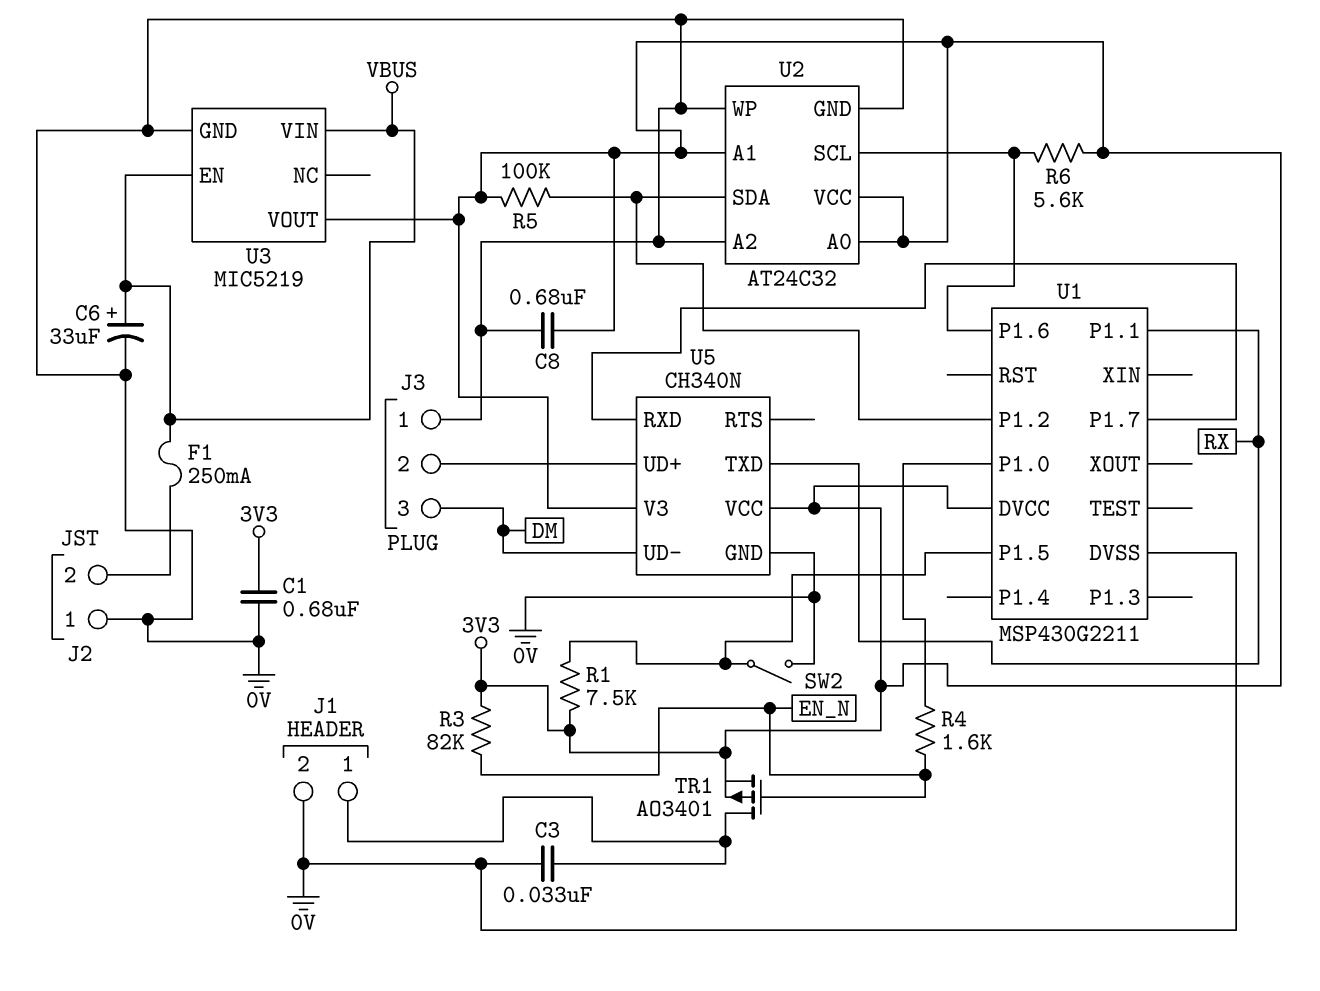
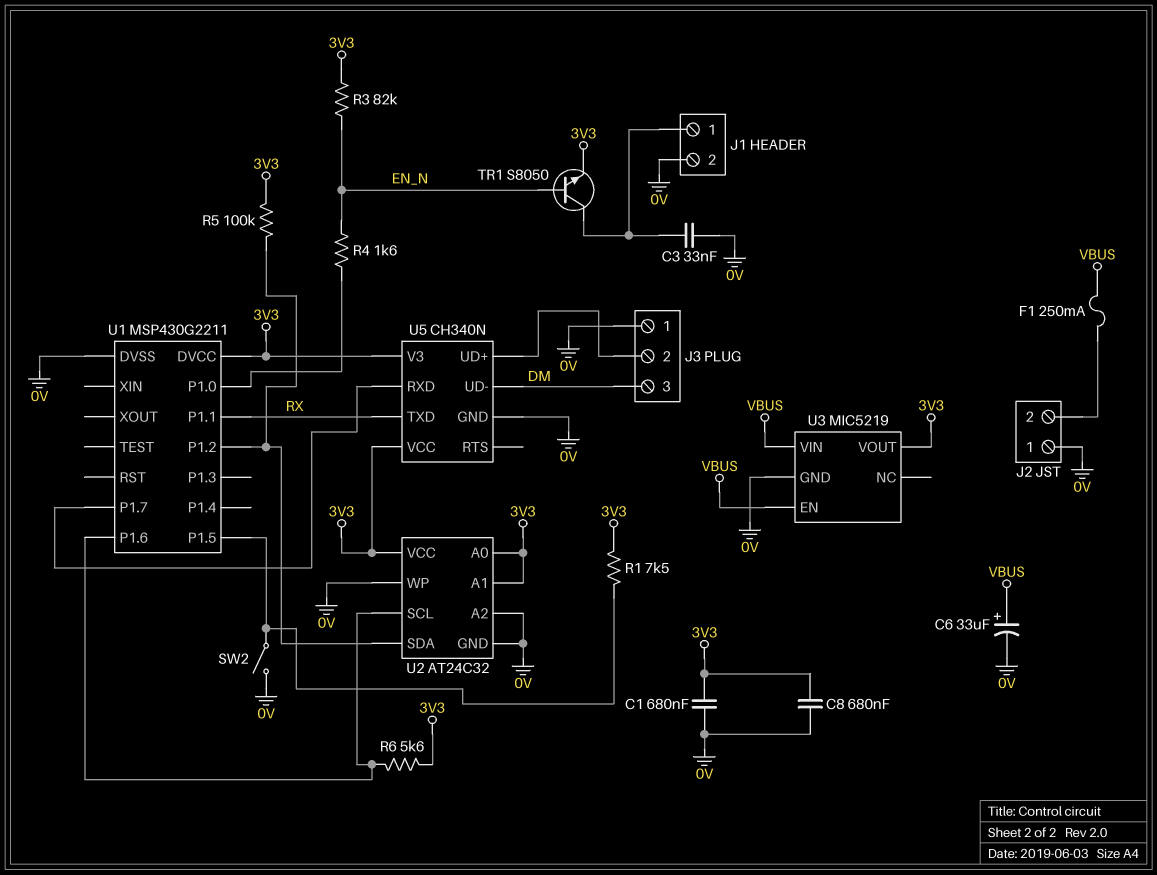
TR1: PMOS AO3401 (G EN_N, D J1/1, S 3V3) -> NPN S8050 (B EN_N, C J1/1, E 3V3)

